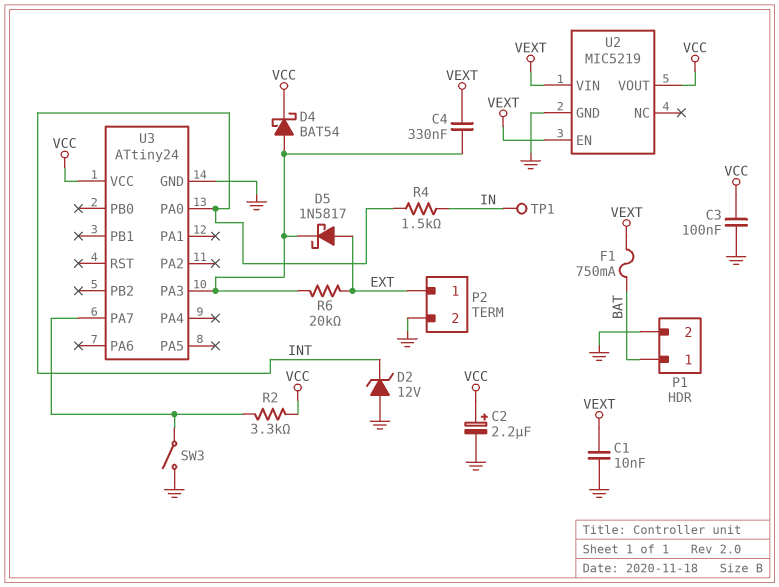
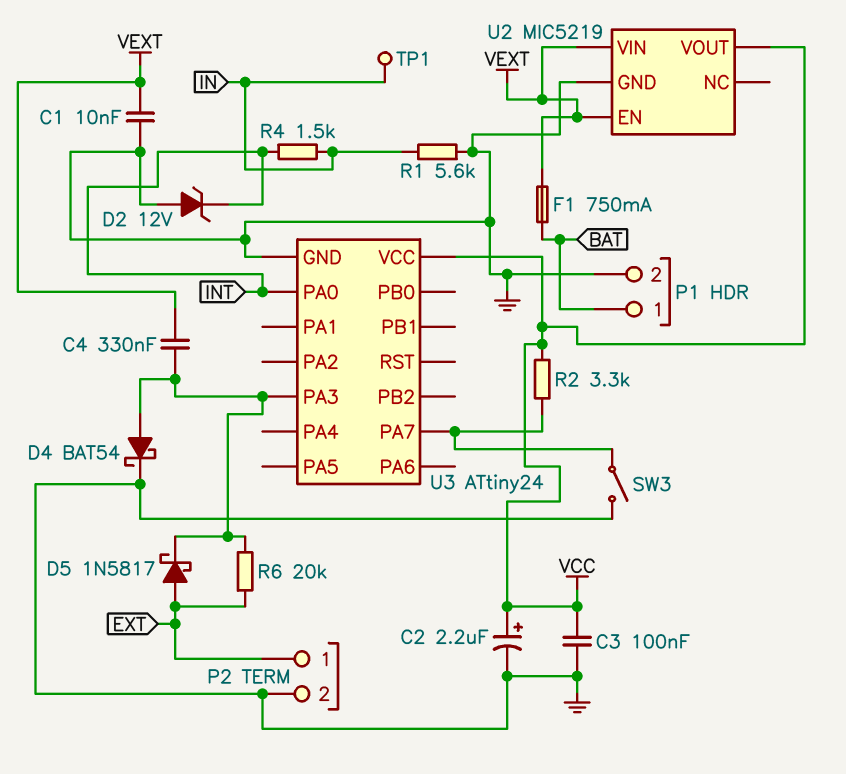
D4: schottky BAT54 (A U3/PA3, K VCC) -> schottky BAT54 (A U3/PA3, K GND)
R1: none -> 5.6k (GND, IN)

